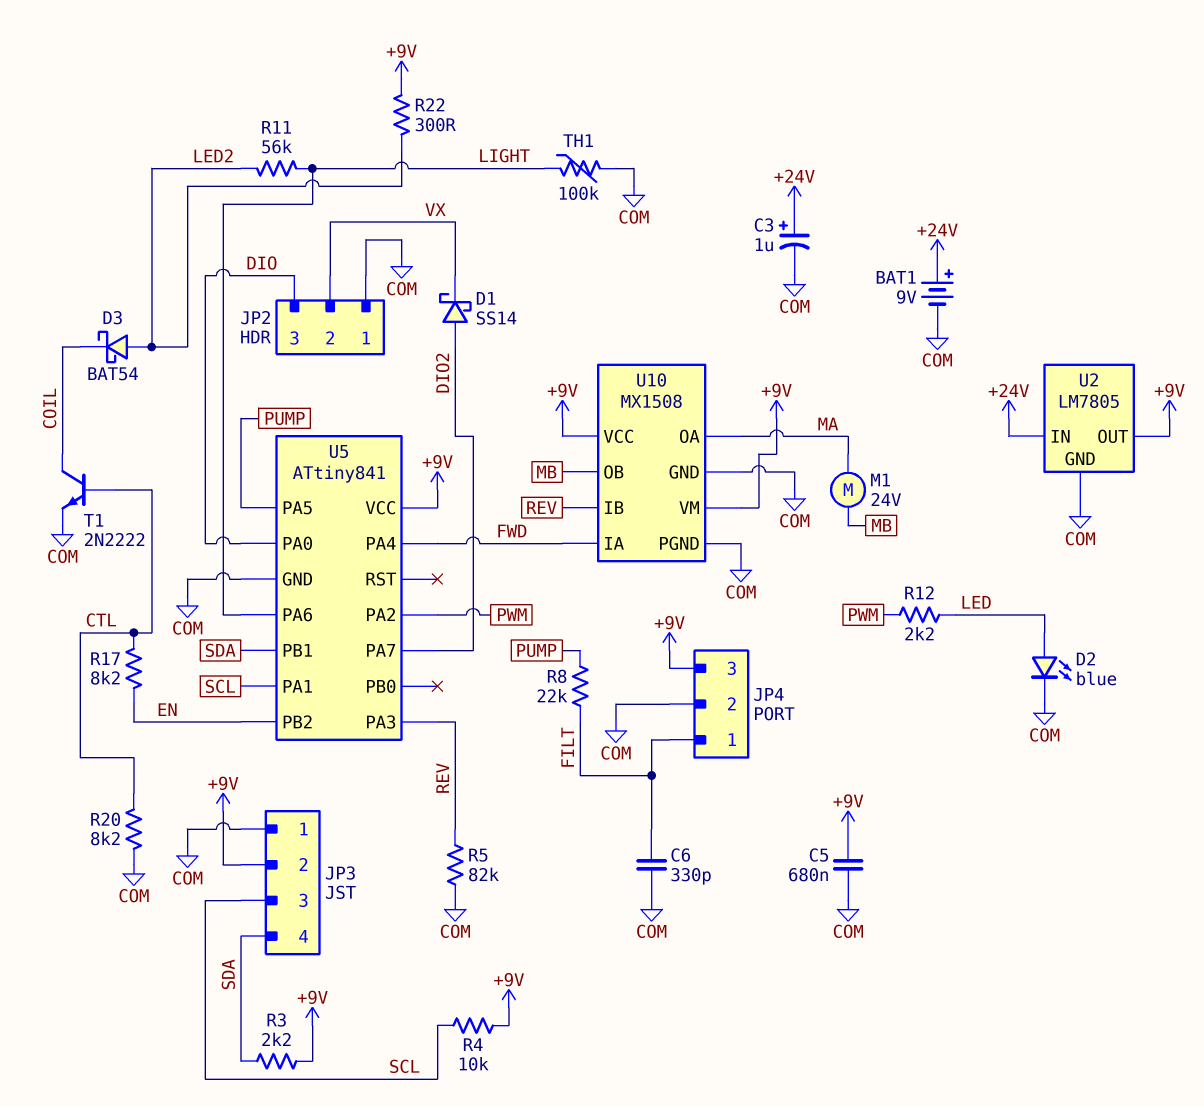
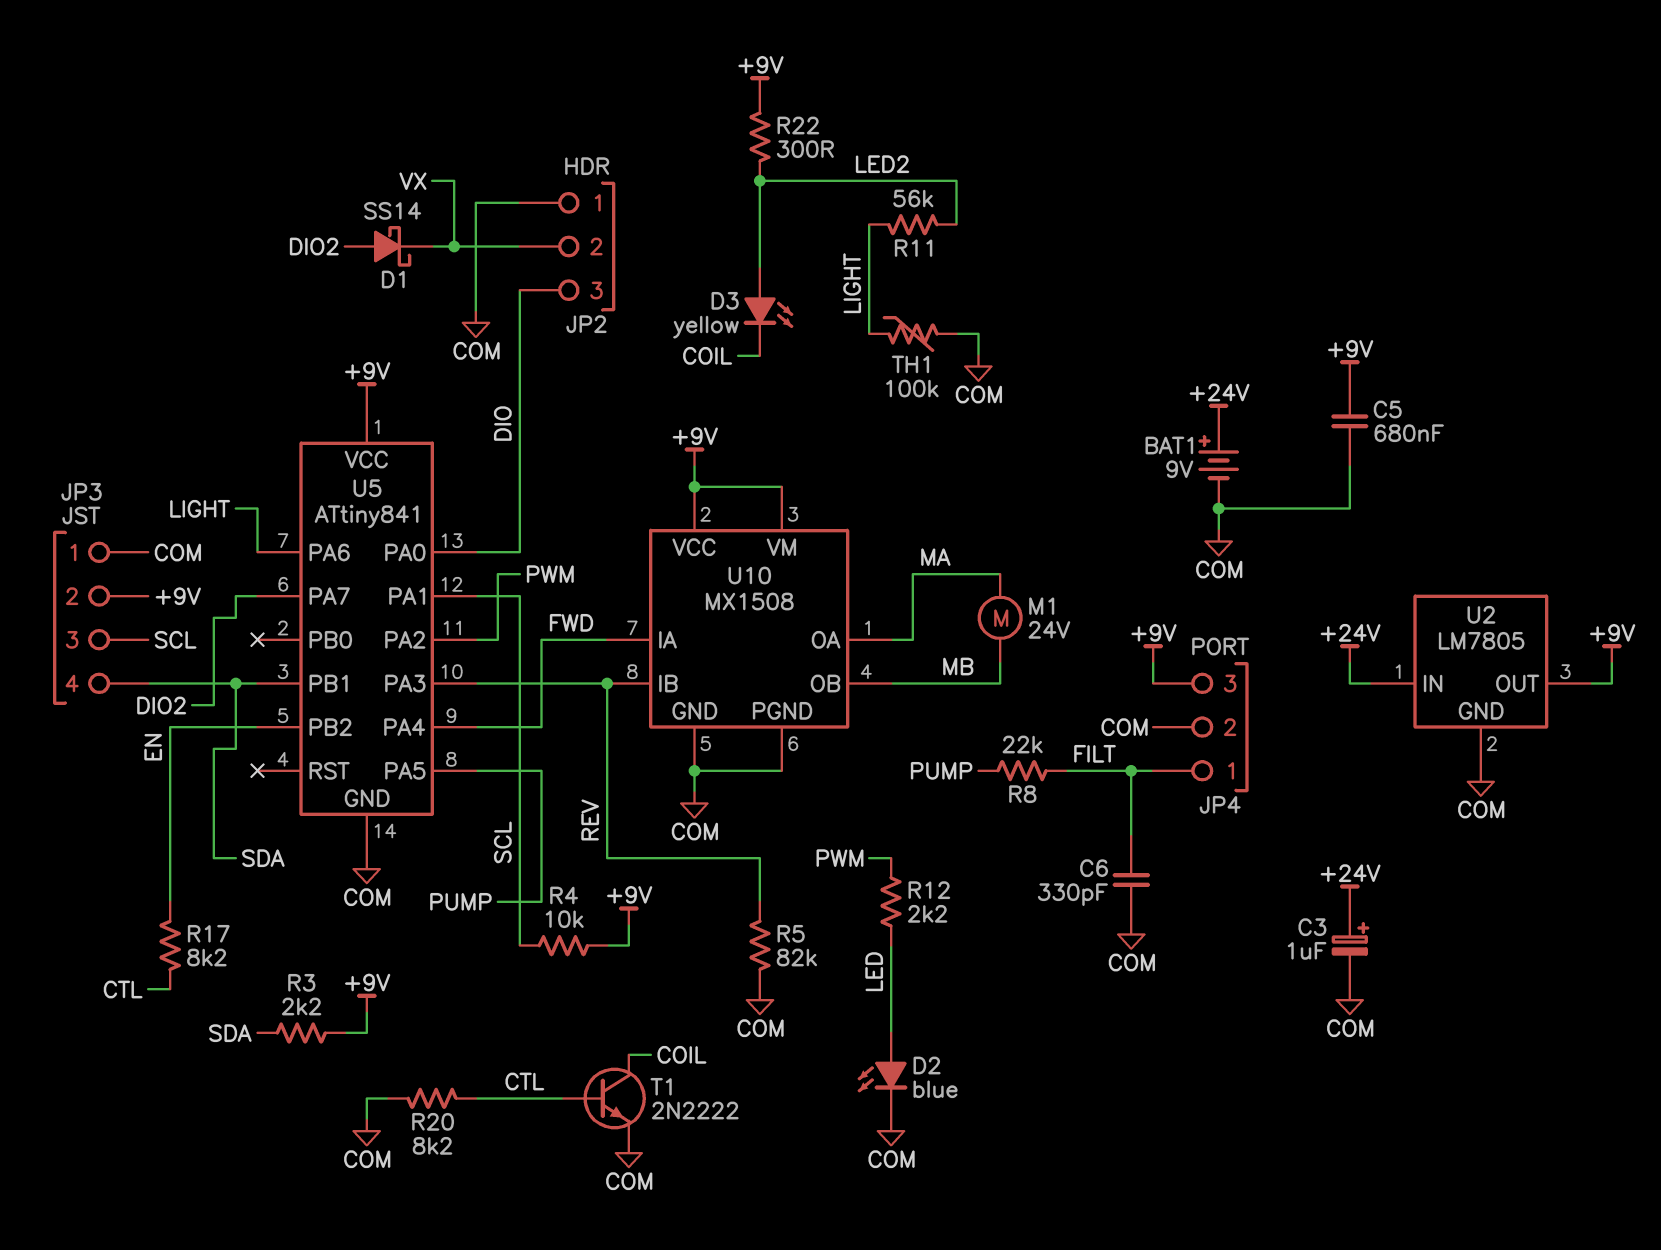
D3: schottky BAT54 (A LED2, K COIL) -> LED yellow (A LED2, K COIL)

